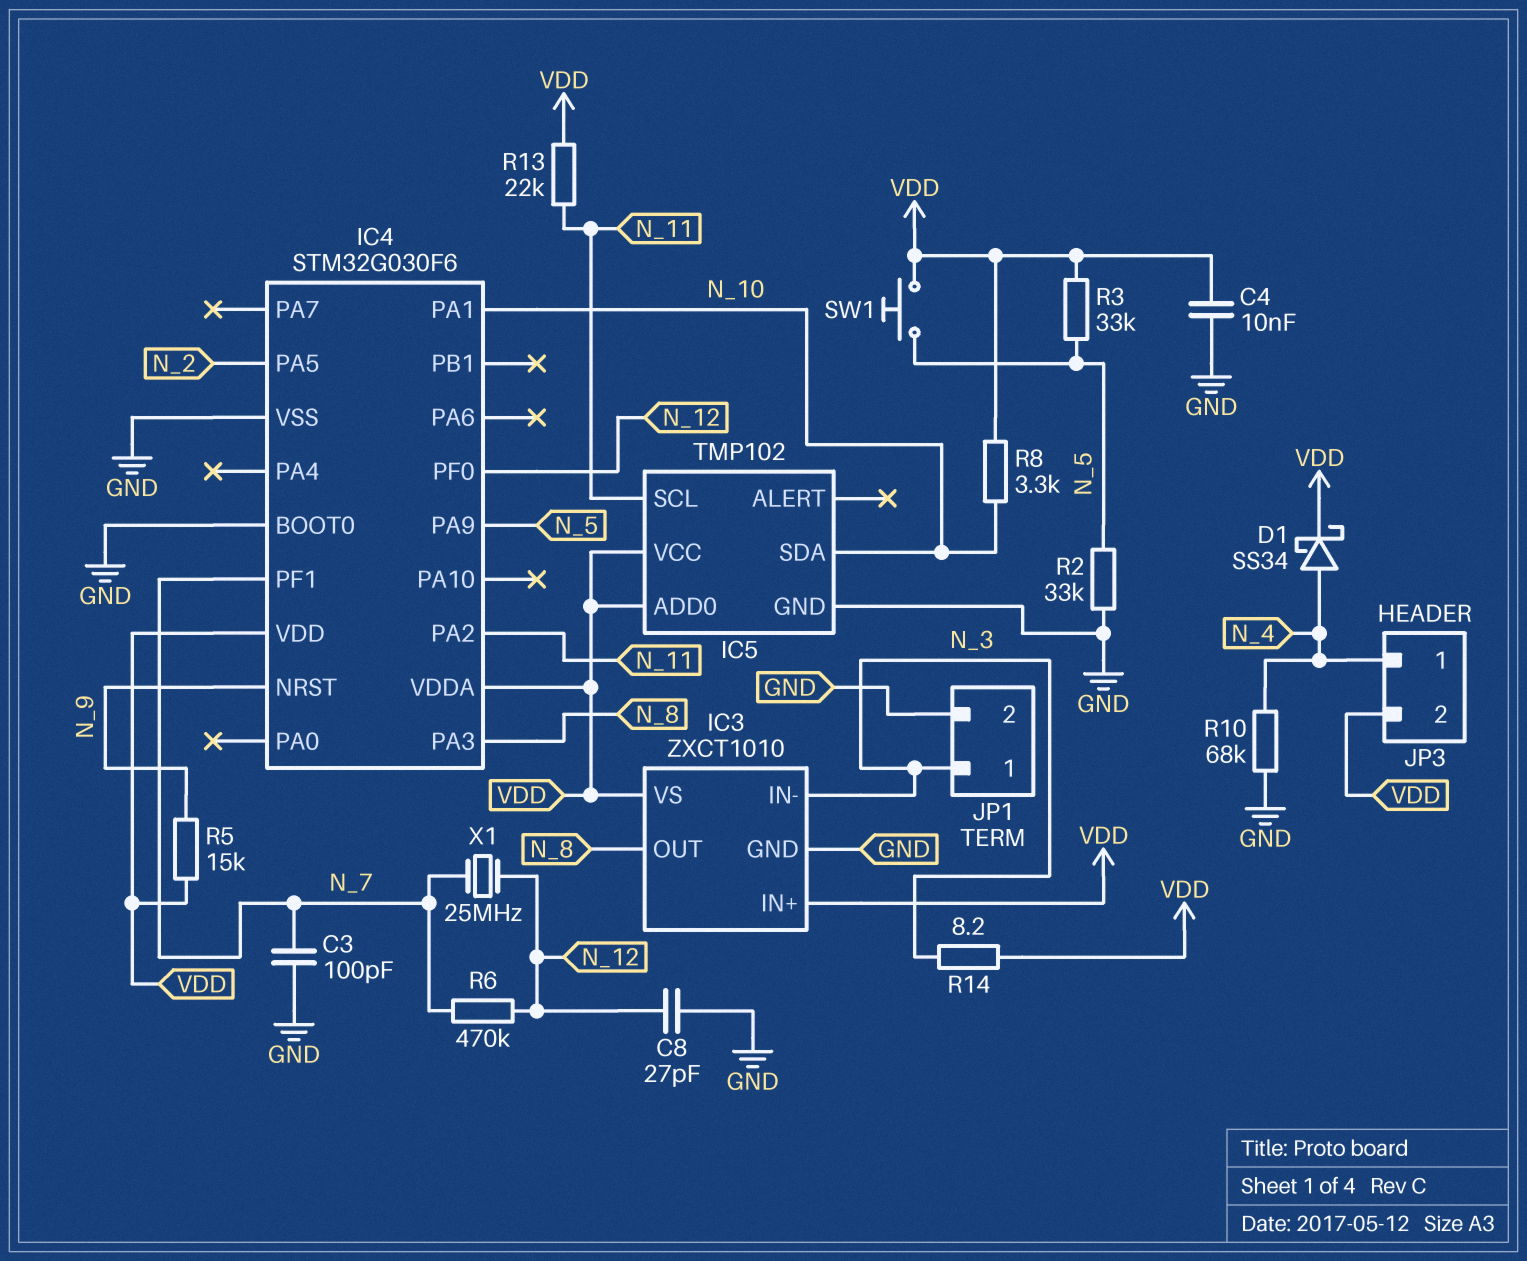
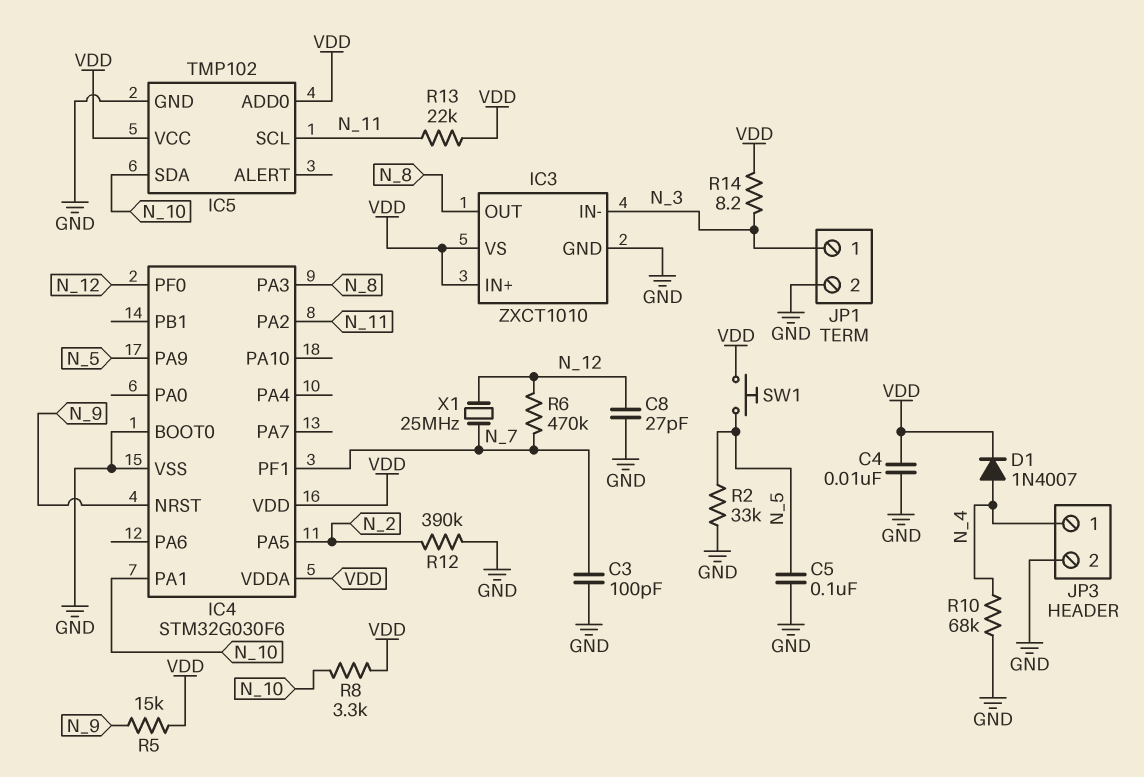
C5: none -> 100nF (GND, N_5)
D1: schottky SS34 (A N_4, K VDD) -> diode 1N4007 (A N_4, K VDD)
JP3 pin 2: VDD -> GND
R3: 33k (N_5, VDD) -> none
R12: none -> 390k (GND, N_2)

